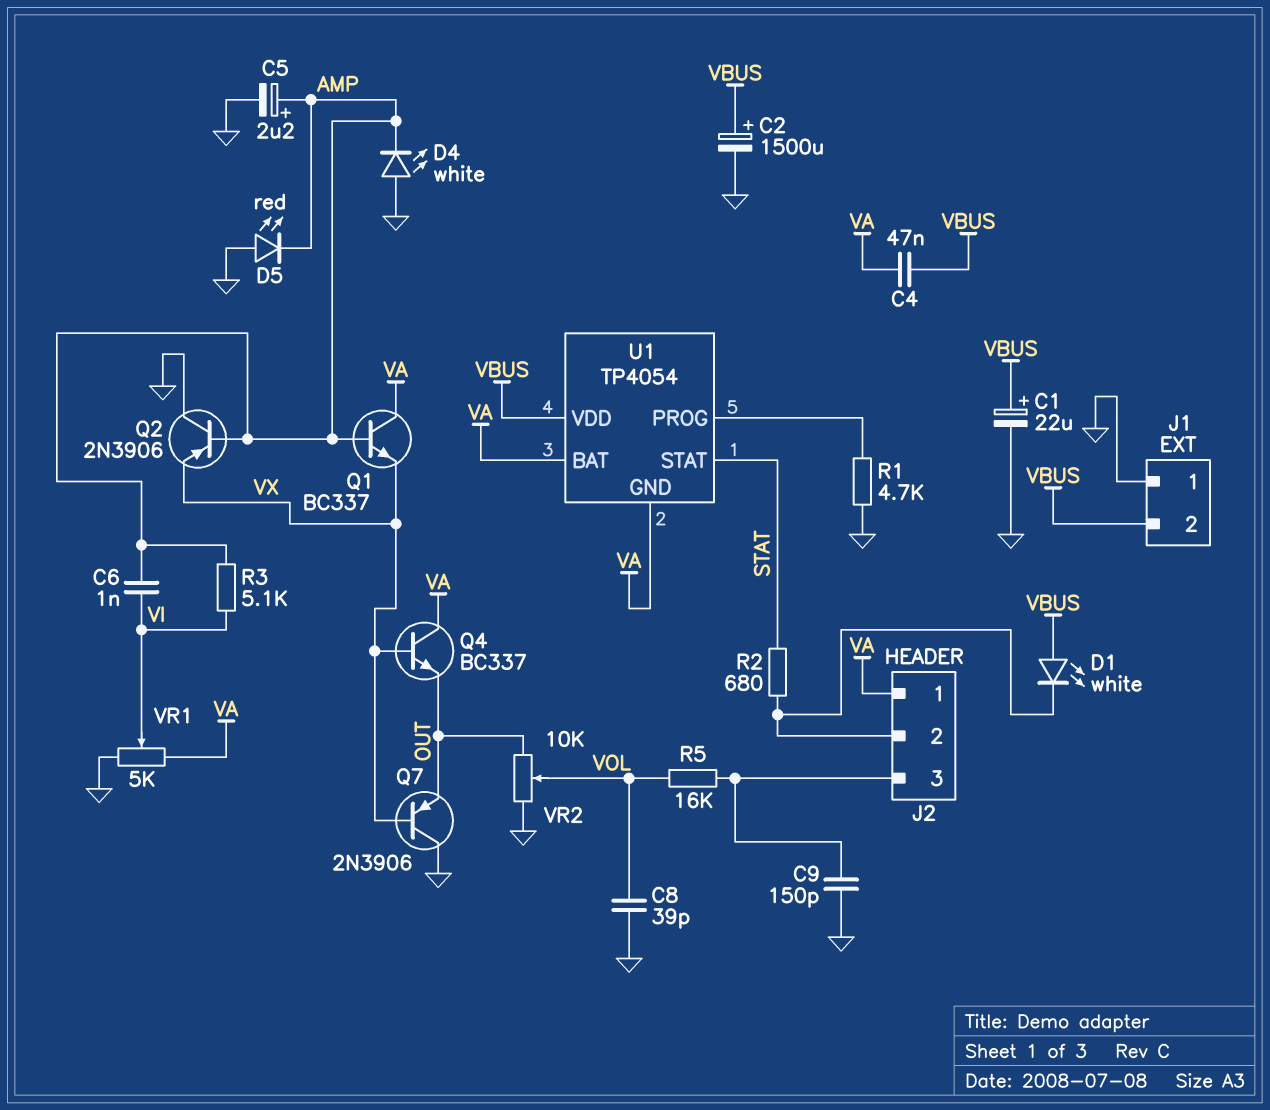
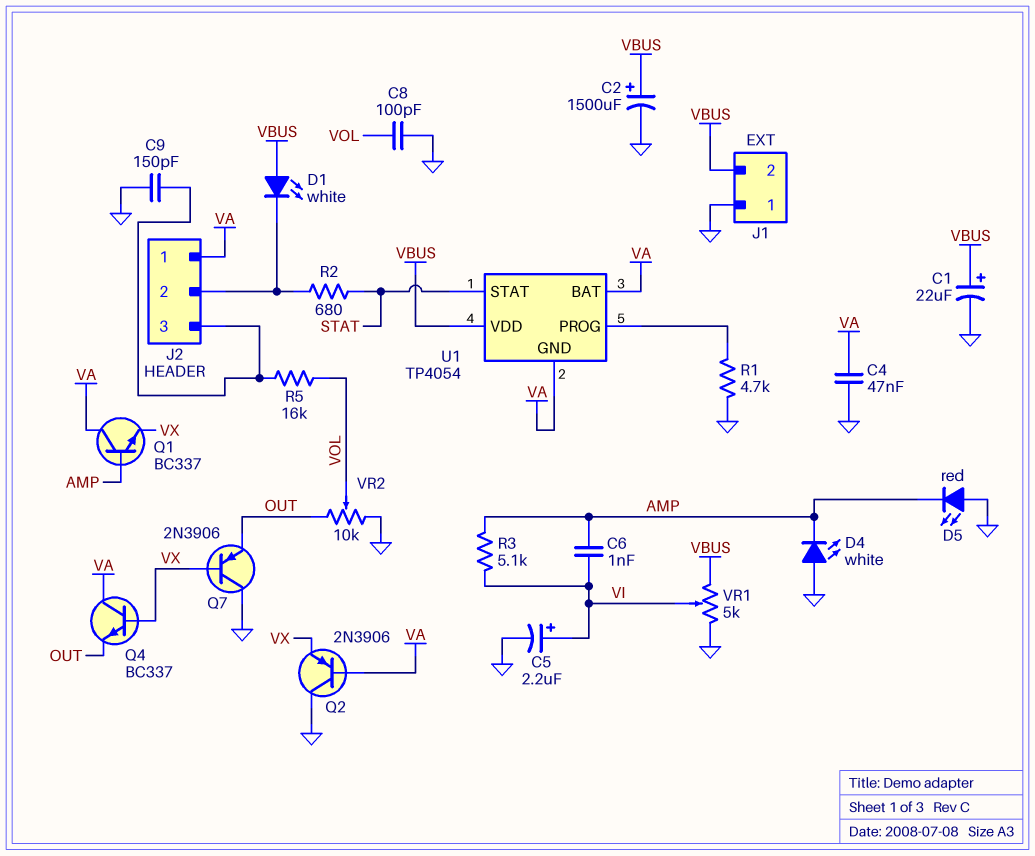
C4: 47nF (VA, VBUS) -> 47nF (GND, VA)
C5: 2.2uF (plus AMP, minus GND) -> 2.2uF (plus VI, minus GND)
C8: 39pF (GND, VOL) -> 100pF (GND, VOL)
Q2: PNP 2N3906 (B AMP, C GND, E VX) -> PNP 2N3906 (B VA, C GND, E VX)
VR1: 5k (GND, VA, wiper VI) -> 5k (GND, VBUS, wiper VI)

